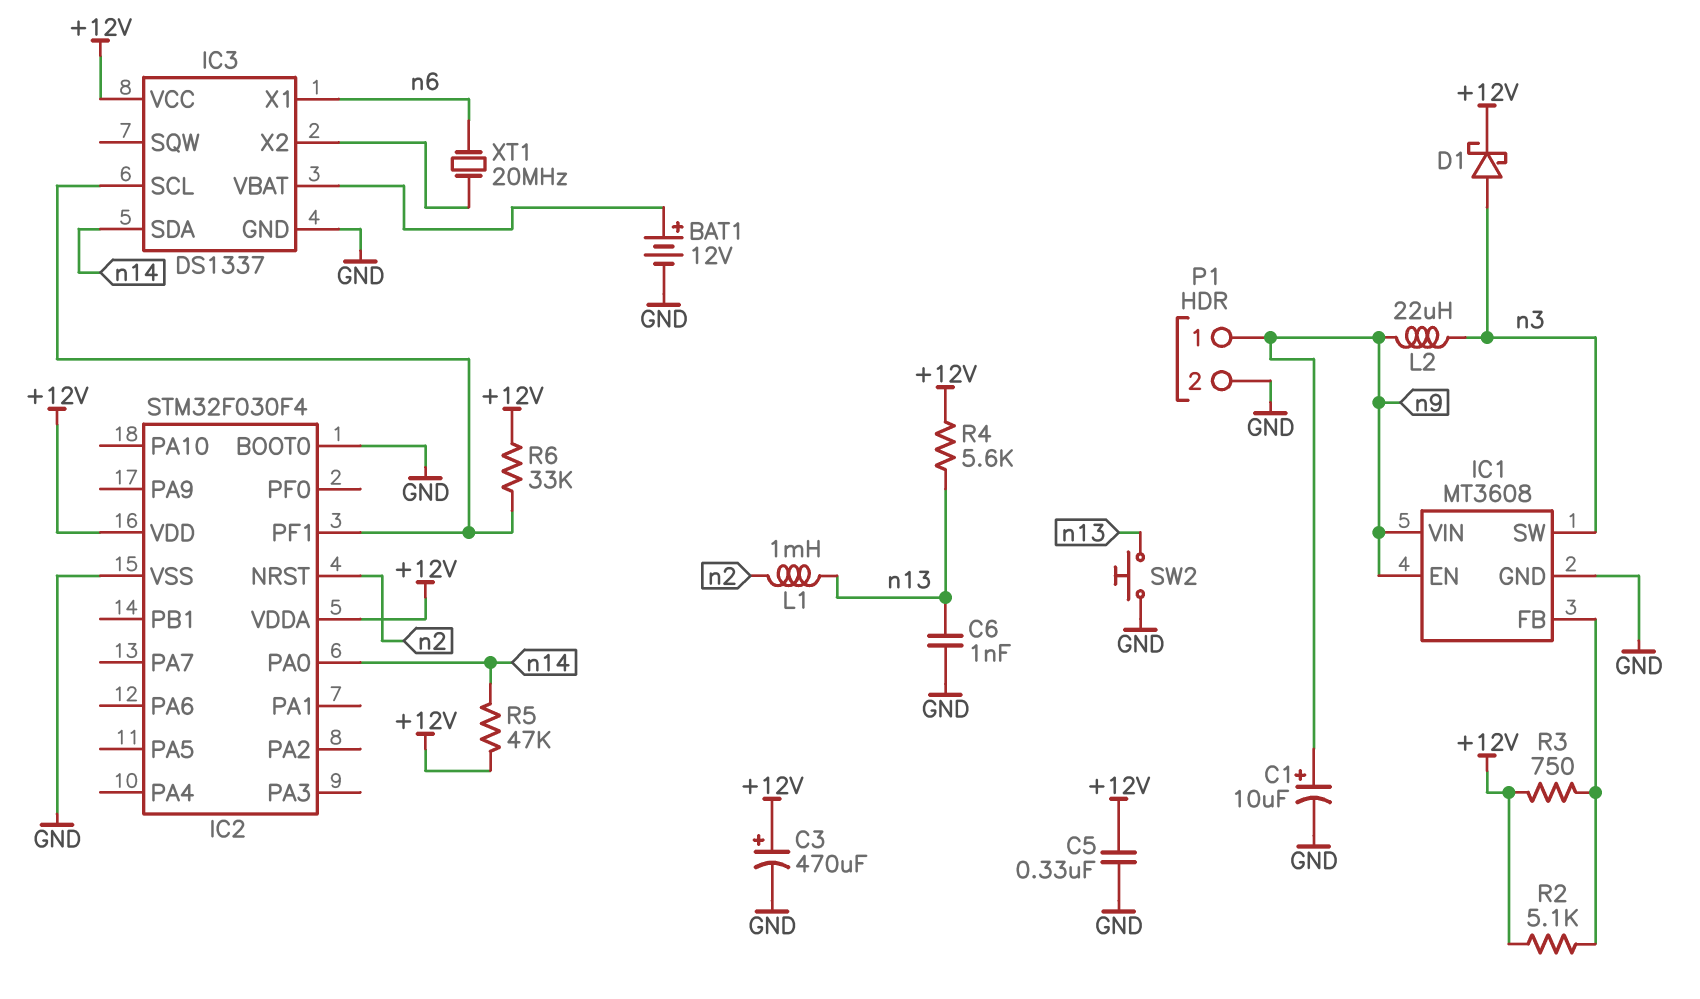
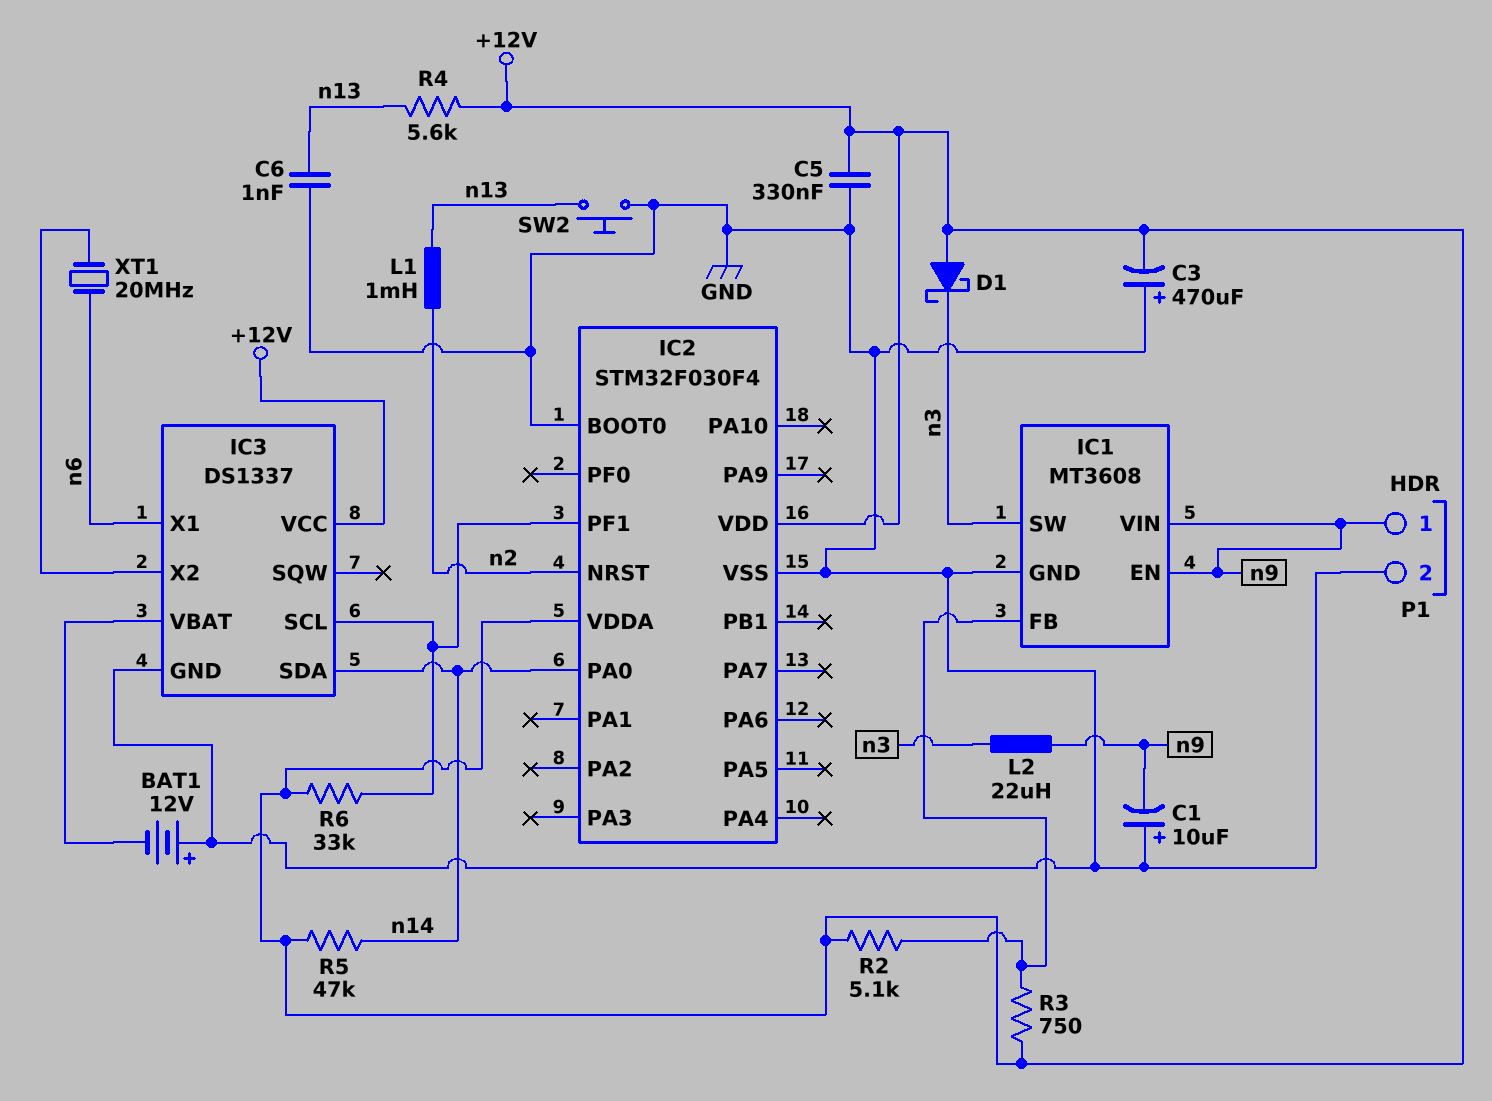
BAT1: 12V (plus IC3/VBAT, minus GND) -> 12V (plus GND, minus IC3/VBAT)
C1: 10uF (plus n9, minus GND) -> 10uF (plus GND, minus n9)
C3: 470uF (plus +12V, minus GND) -> 470uF (plus GND, minus +12V)
D1: schottky (A n3, K +12V) -> schottky (A +12V, K n3)

